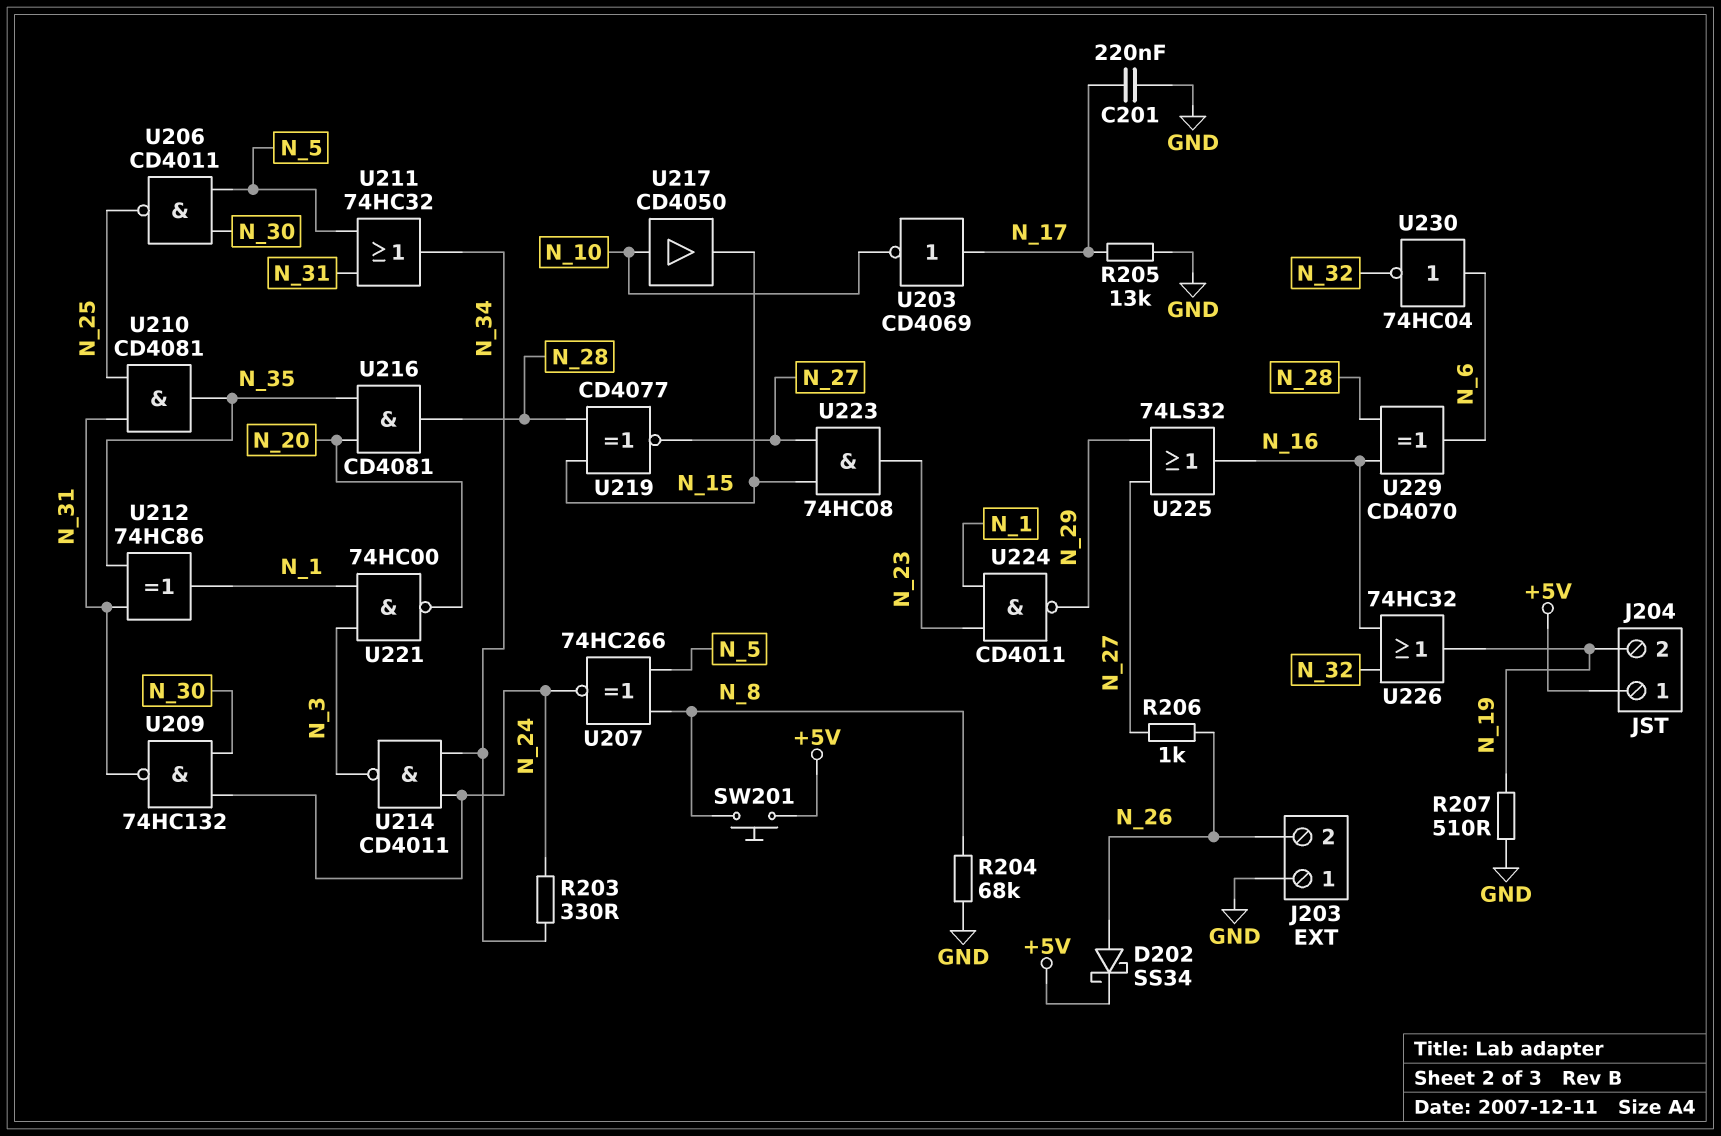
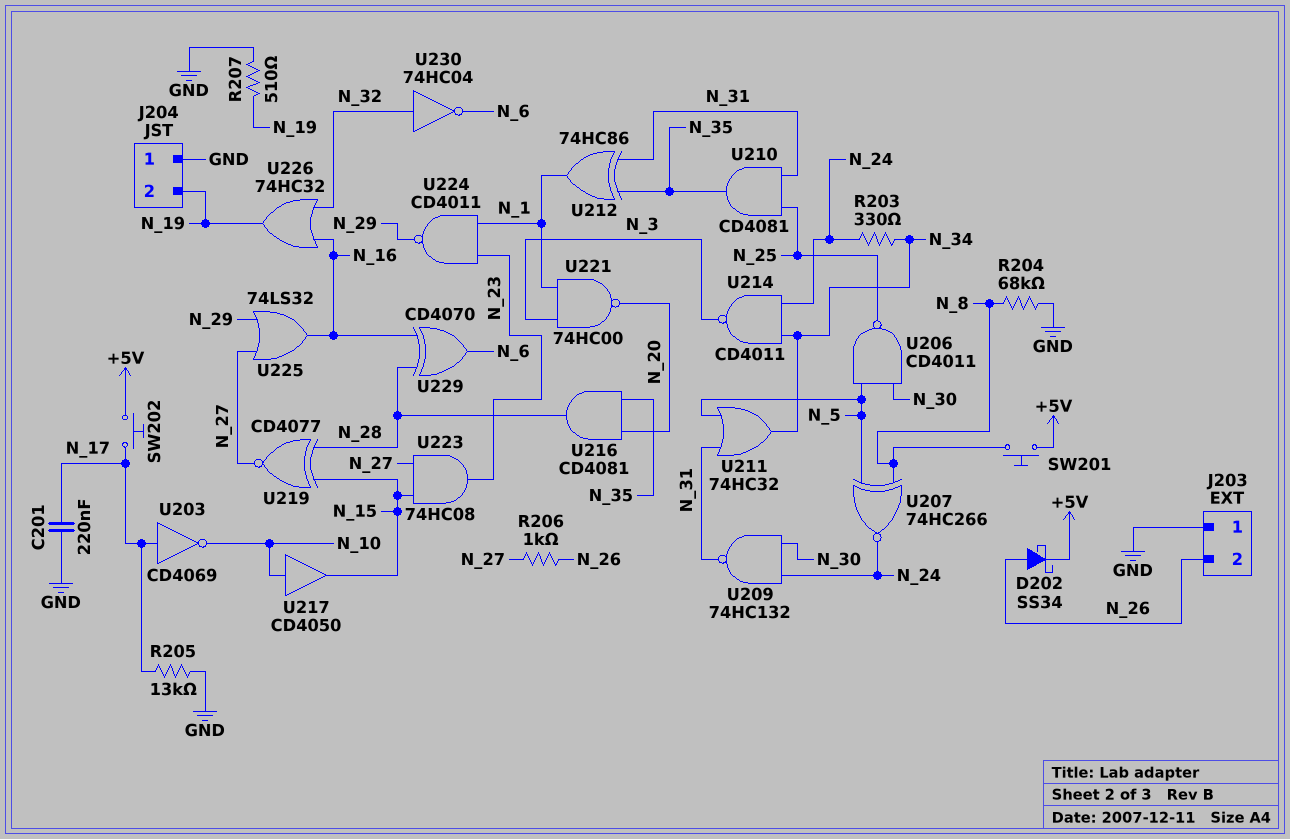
J204 pin 1: +5V -> GND
SW202: none -> button (+5V, N_17)
U230: NOT 74HC04 (in N_6, out N_32) -> NOT 74HC04 (in N_32, out N_6)

